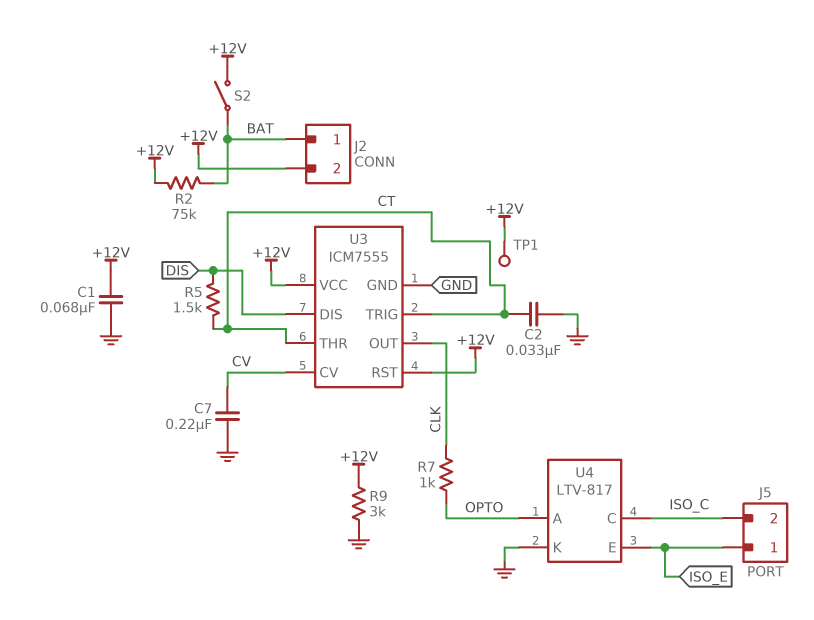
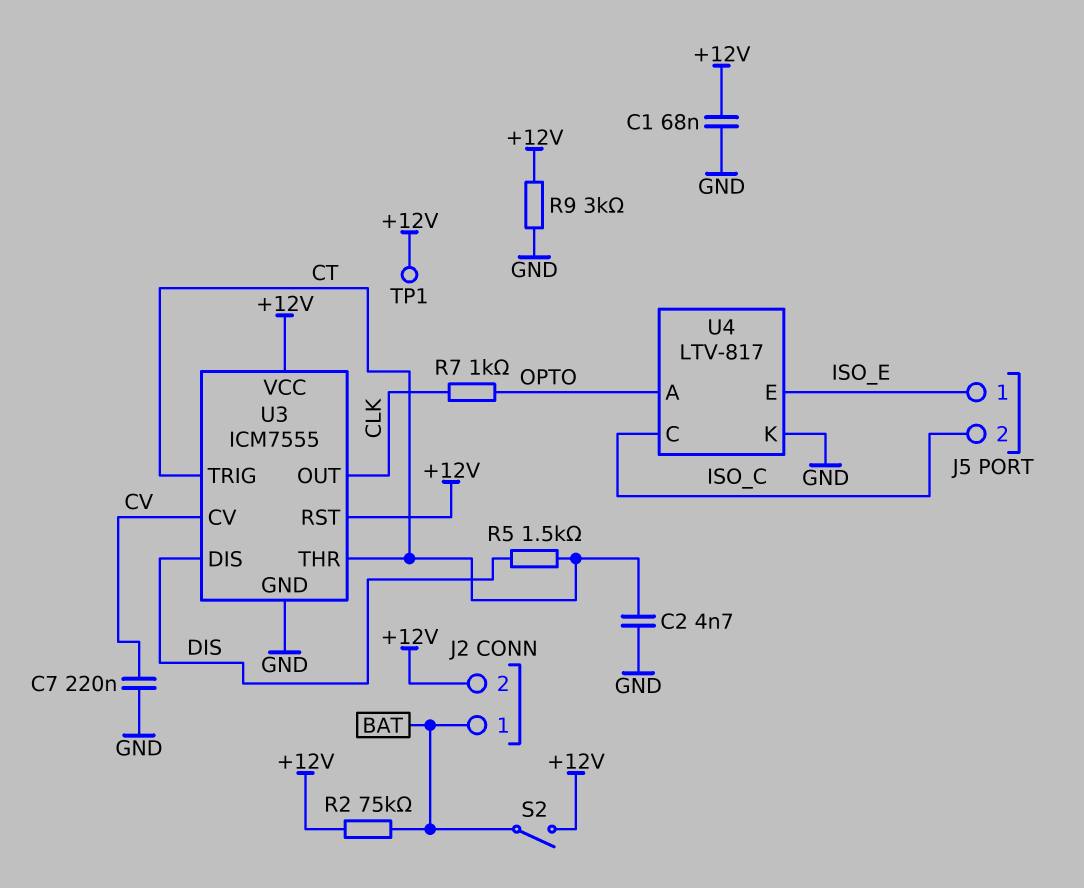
C2: 33nF (CT, GND) -> 4.7nF (CT, GND)

